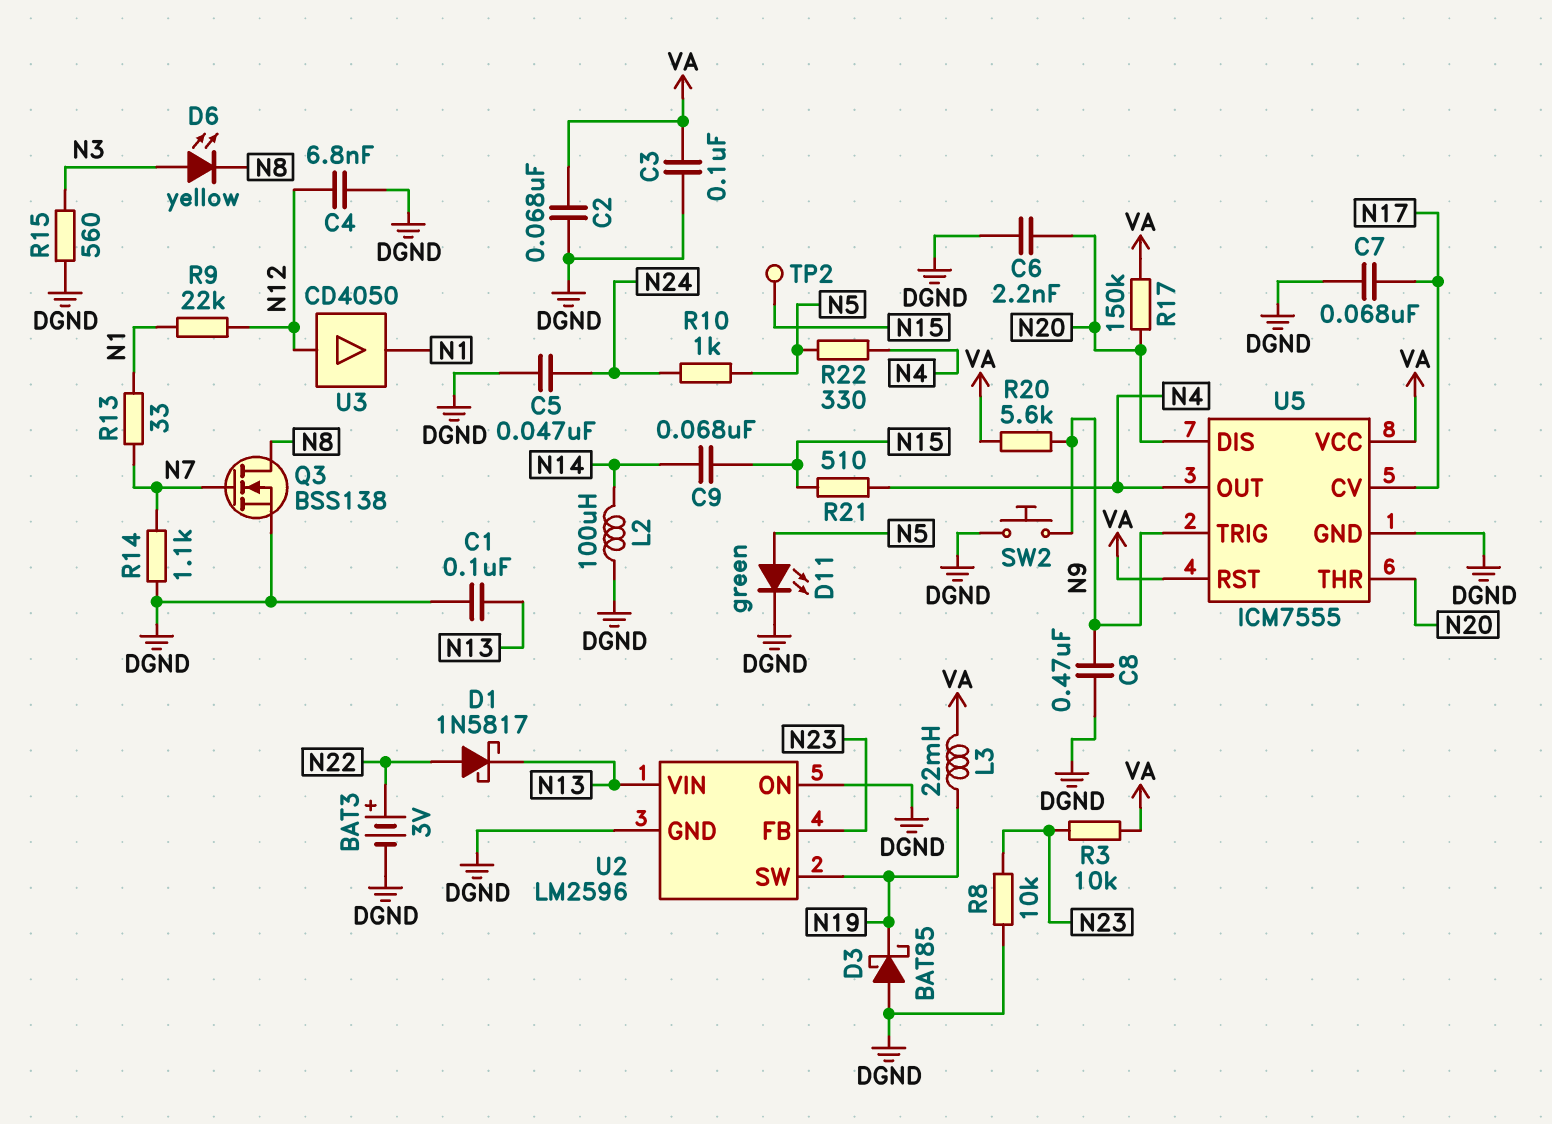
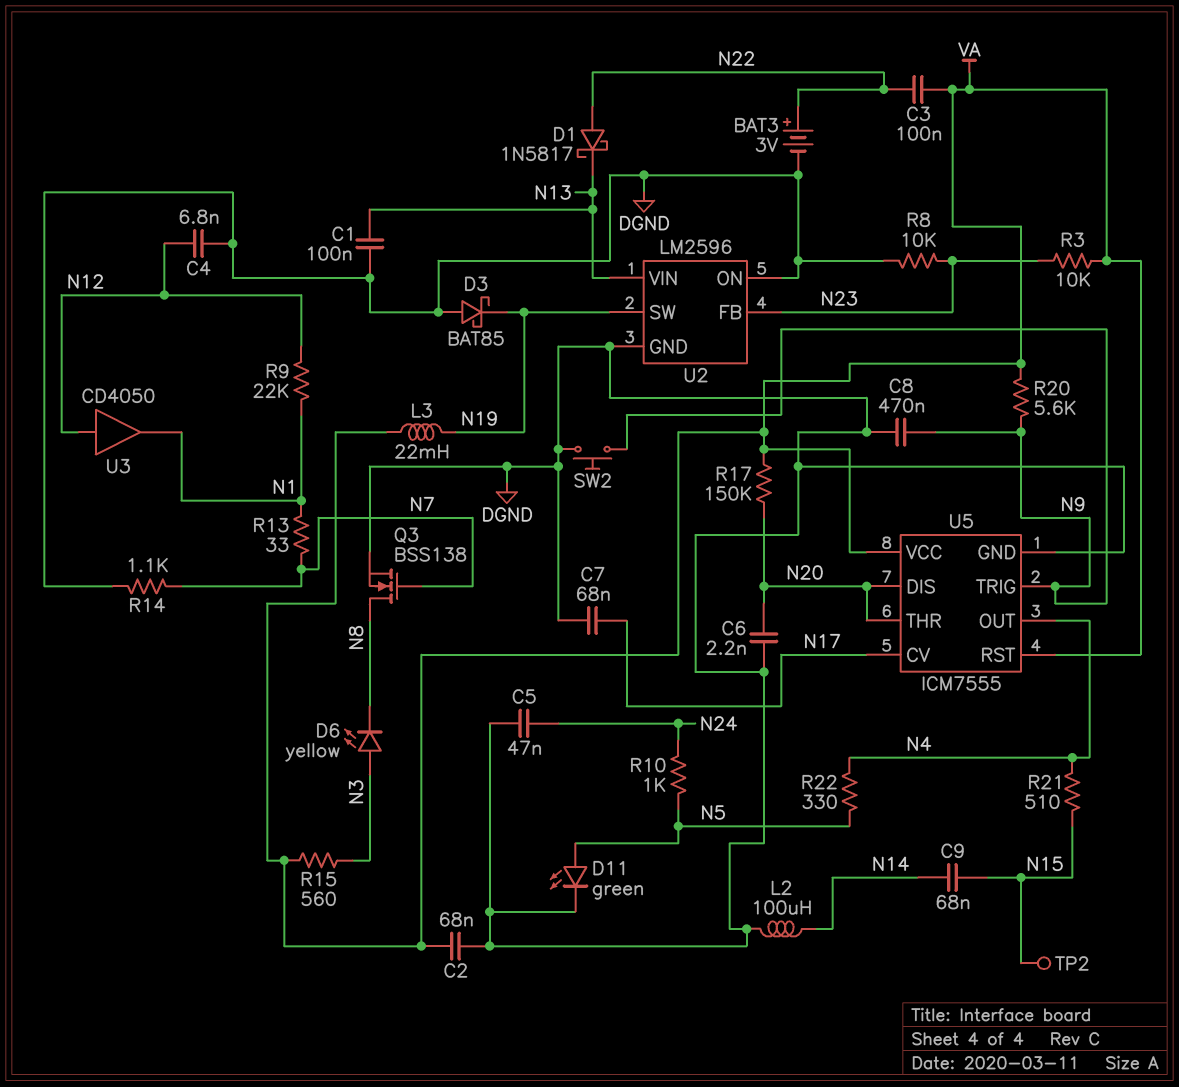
C3: 100nF (DGND, VA) -> 100nF (N22, VA)
R15: 560 (DGND, N3) -> 560 (N3, VA)

